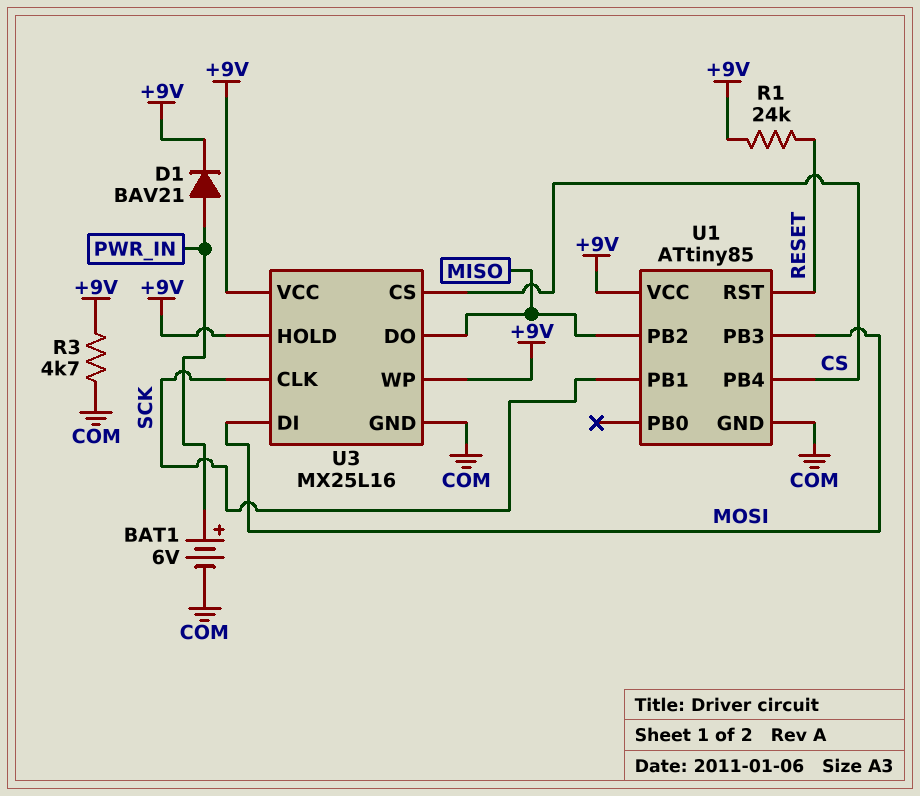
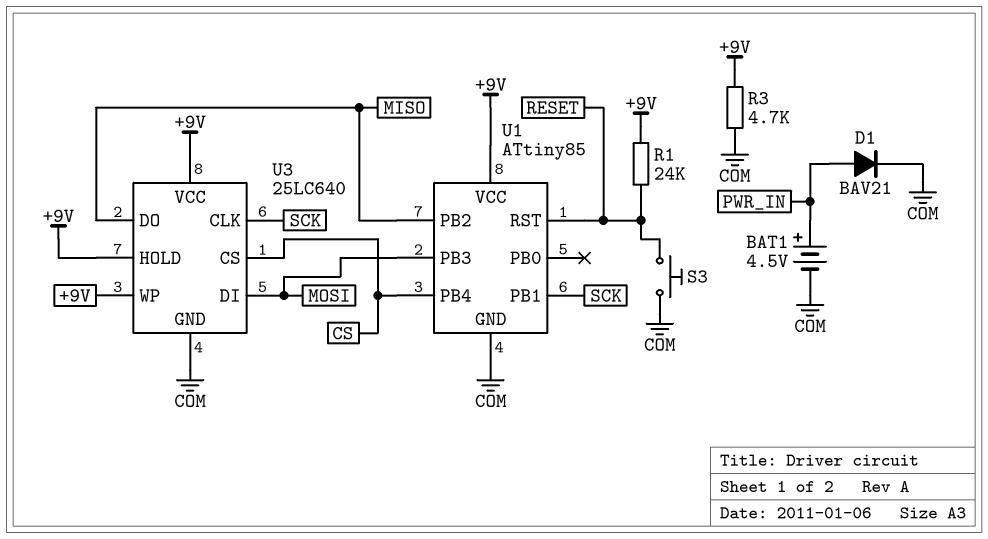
BAT1: 6V (plus PWR_IN, minus COM) -> 4.5V (plus PWR_IN, minus COM)
D1: diode BAV21 (A PWR_IN, K +9V) -> diode BAV21 (A PWR_IN, K COM)
S3: none -> button (COM, RESET)
U3: MX25L16 -> 25LC640

